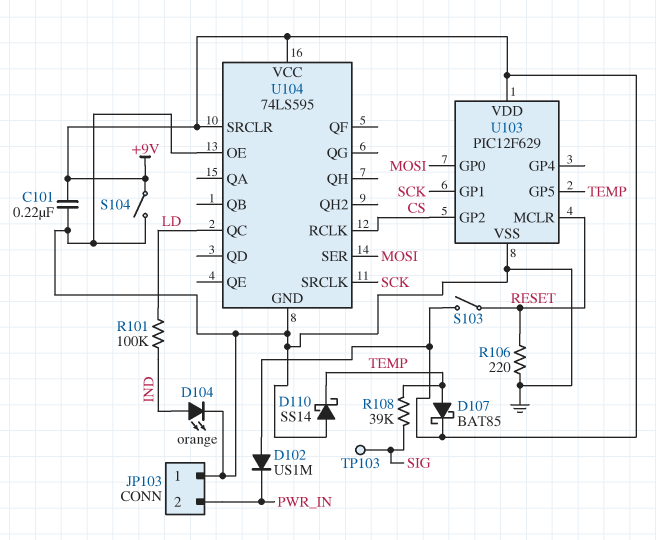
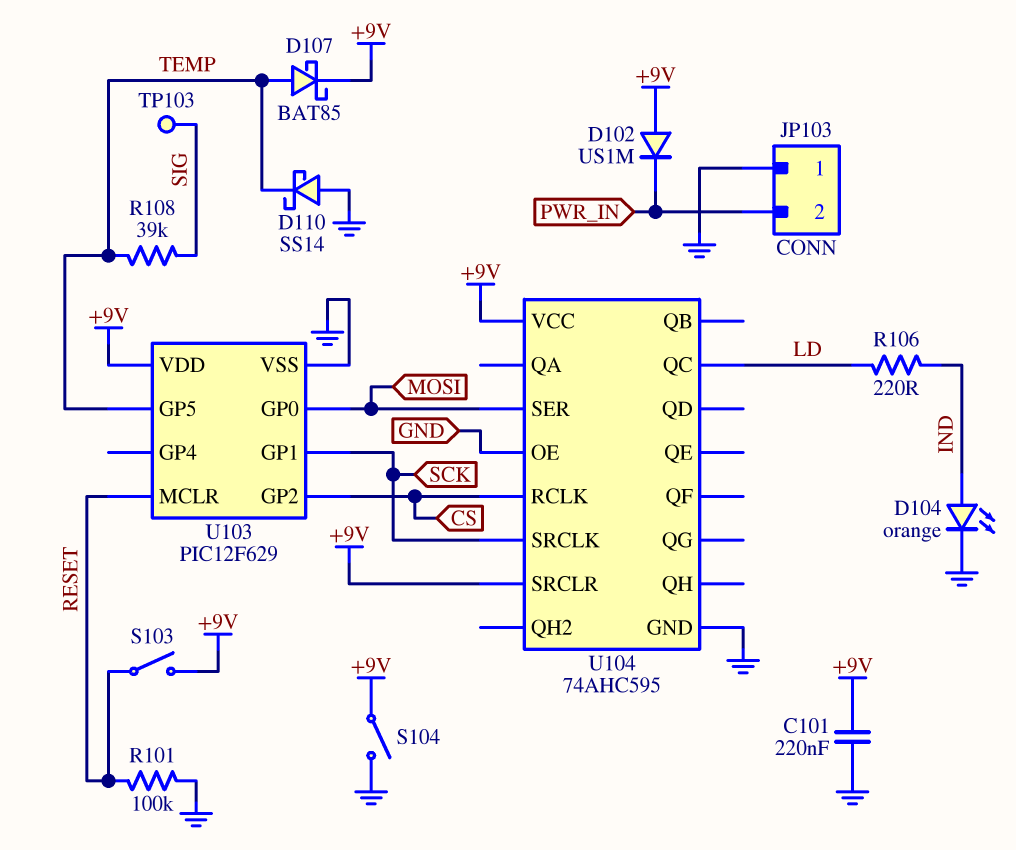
R101: 100k (IND, LD) -> 100k (GND, RESET)
R106: 220 (GND, RESET) -> 220 (IND, LD)
U104: 74LS595 -> 74AHC595

